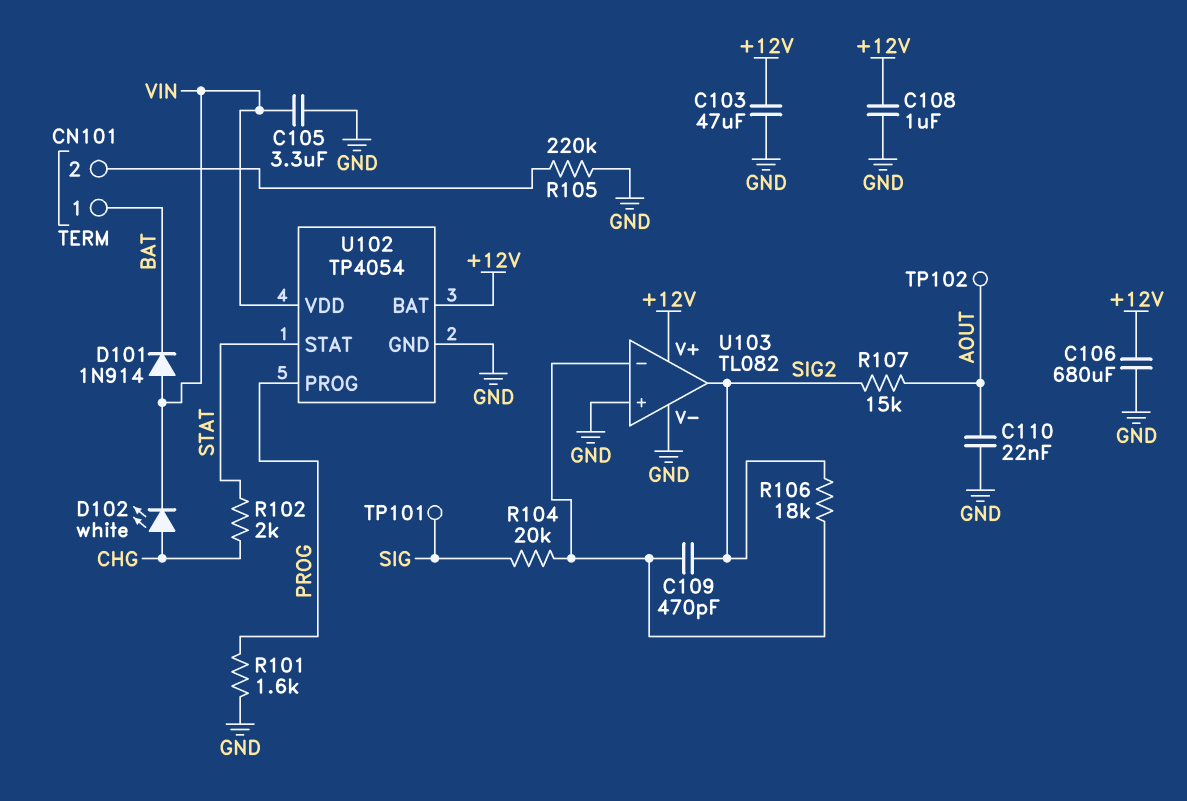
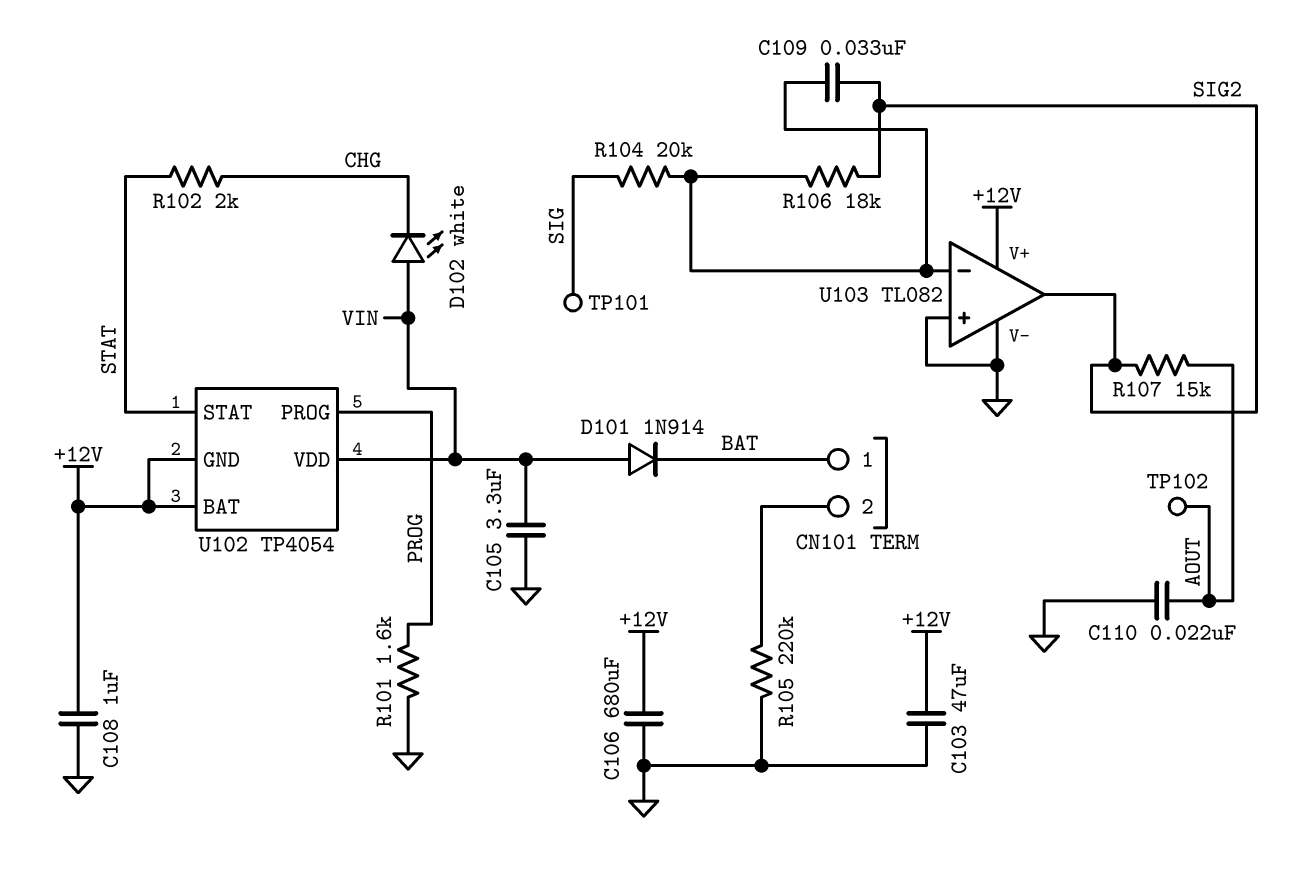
C109: 470pF (SIG2, U103/in-) -> 33nF (SIG2, U103/in-)
D102: LED white (A CHG, K VIN) -> LED white (A VIN, K CHG)
U102 pin GND: GND -> +12V

